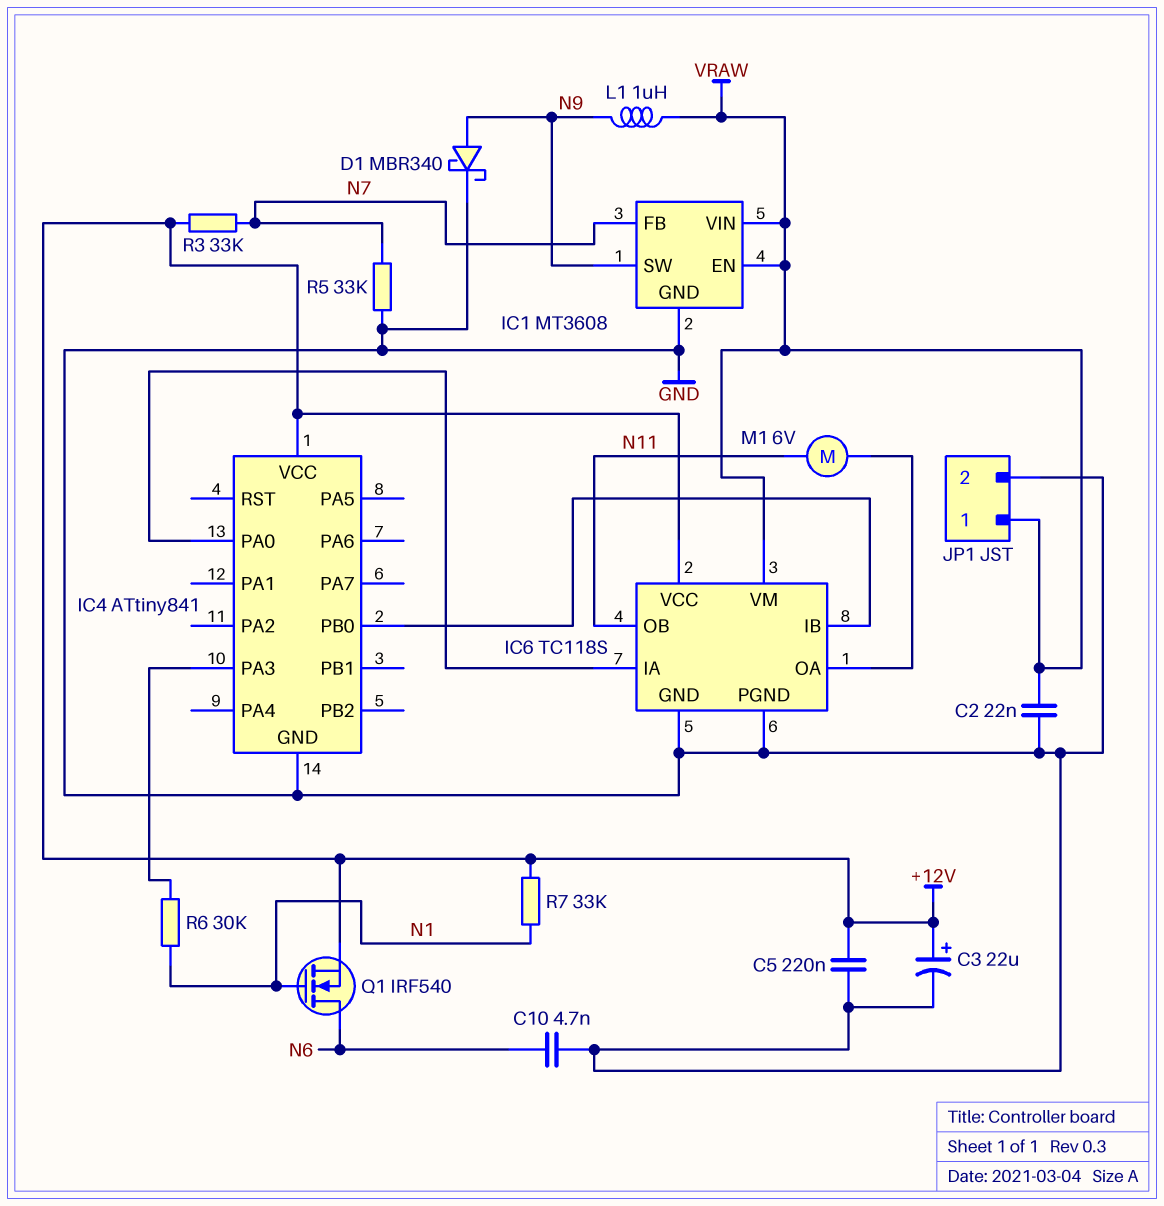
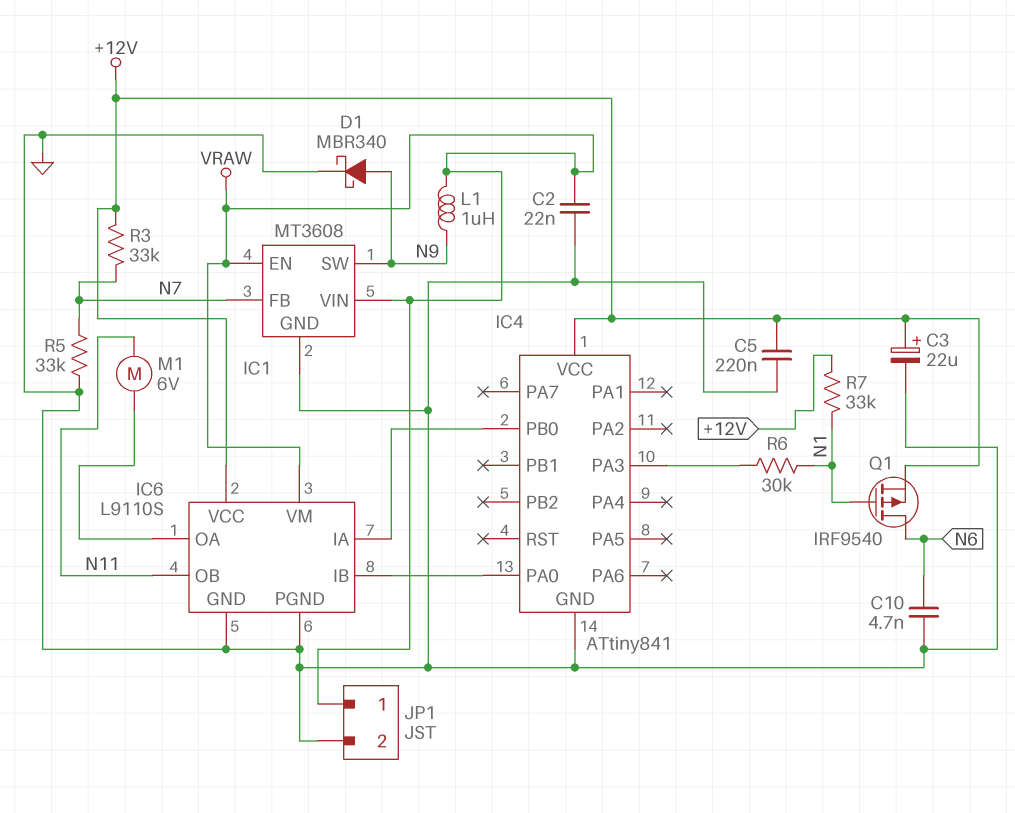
IC6: TC118S -> L9110S
IC6 pin IA: IC4/PA0 -> IC4/PB0
IC6 pin IB: IC4/PB0 -> IC4/PA0
Q1: NMOS IRF540 (G N1, D N6, S +12V) -> PMOS IRF9540 (G N1, D N6, S +12V)

